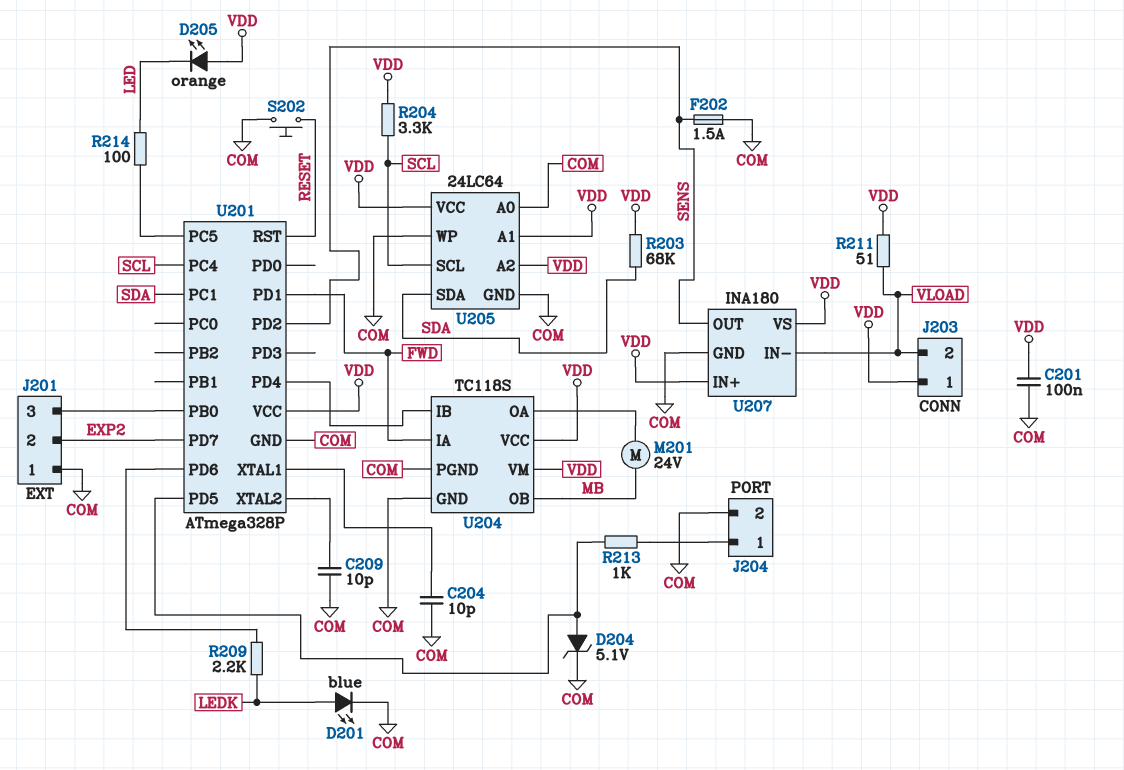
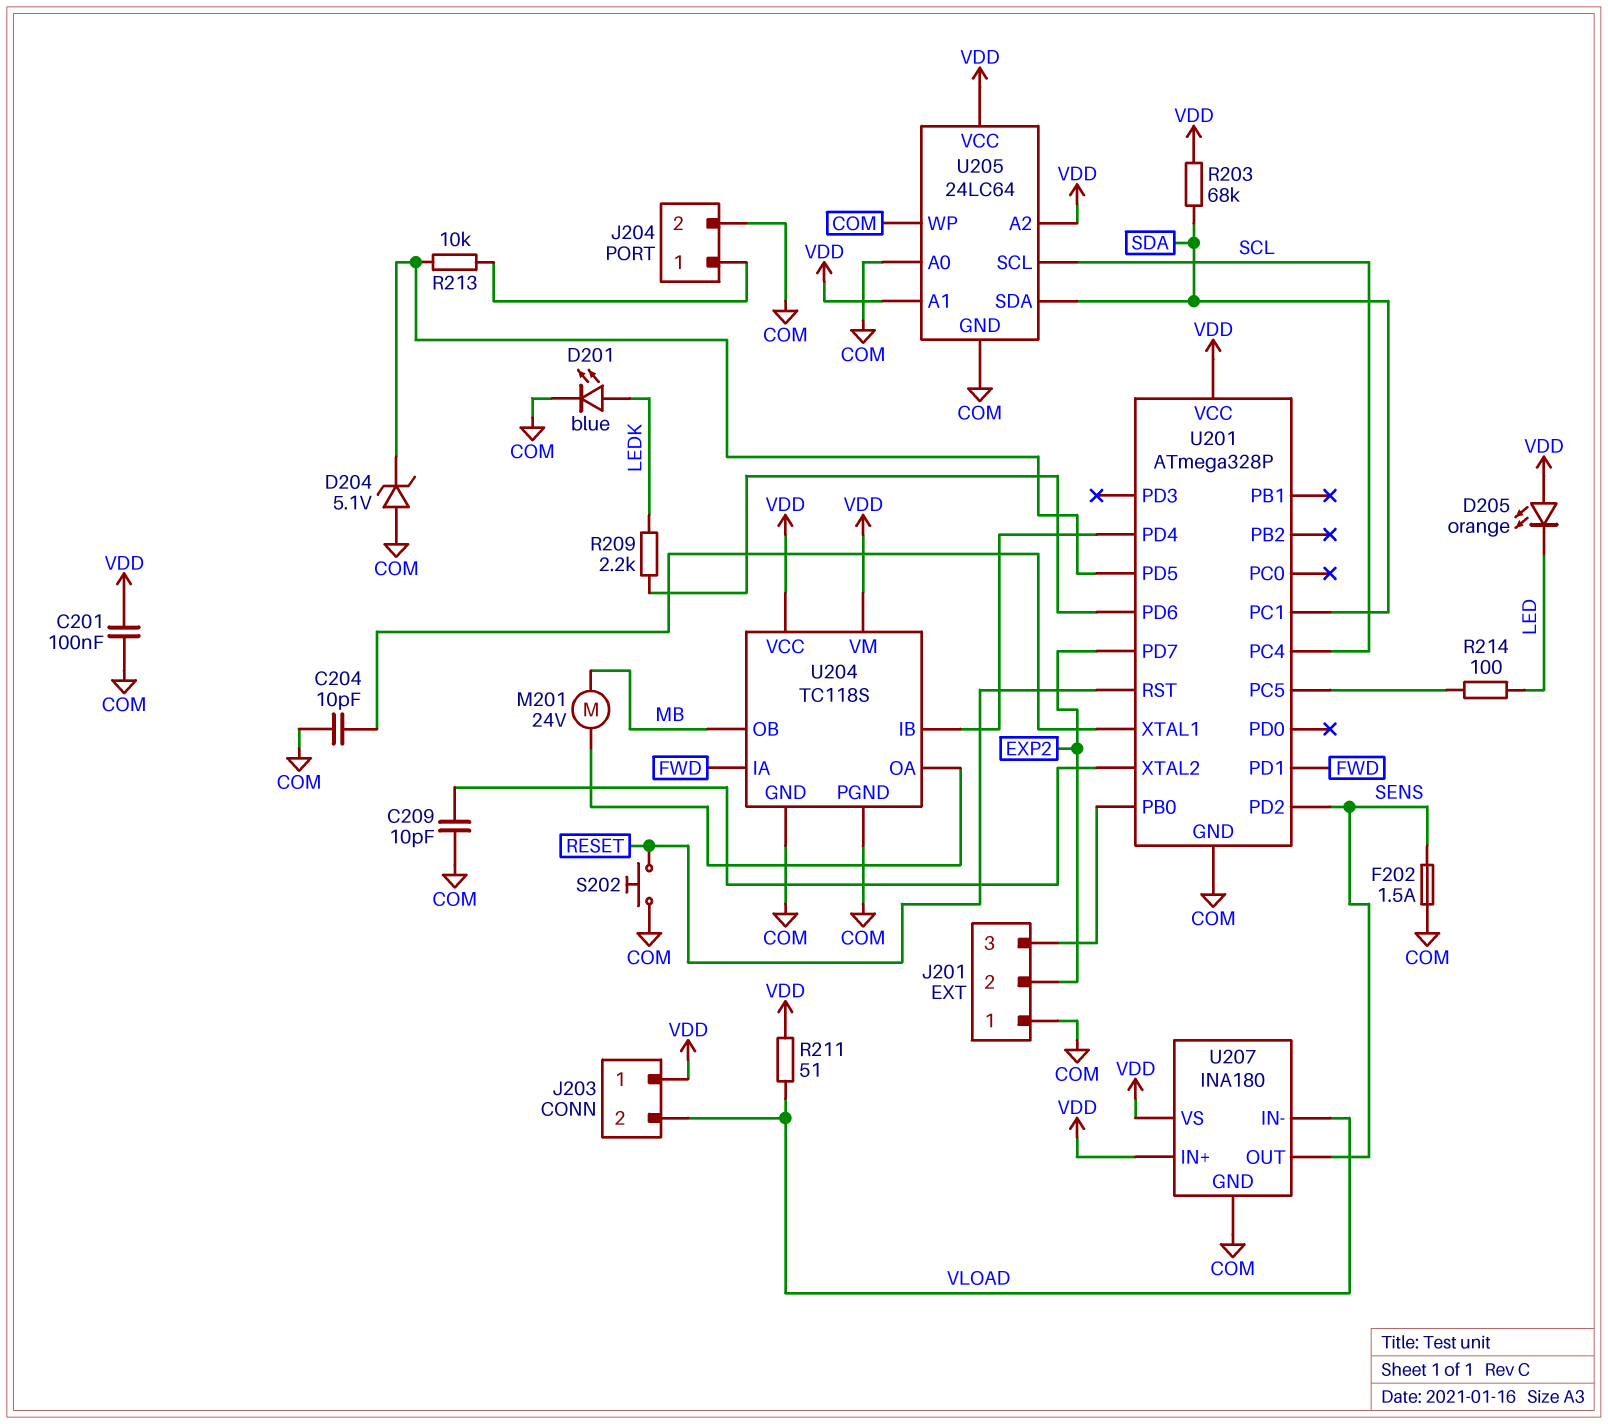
D204: zener 5.1V (A U201/PD5, K COM) -> zener 5.1V (A COM, K U201/PD5)
R204: 3.3k (SCL, VDD) -> none
R213: 1k (J204/1, U201/PD5) -> 10k (J204/1, U201/PD5)

